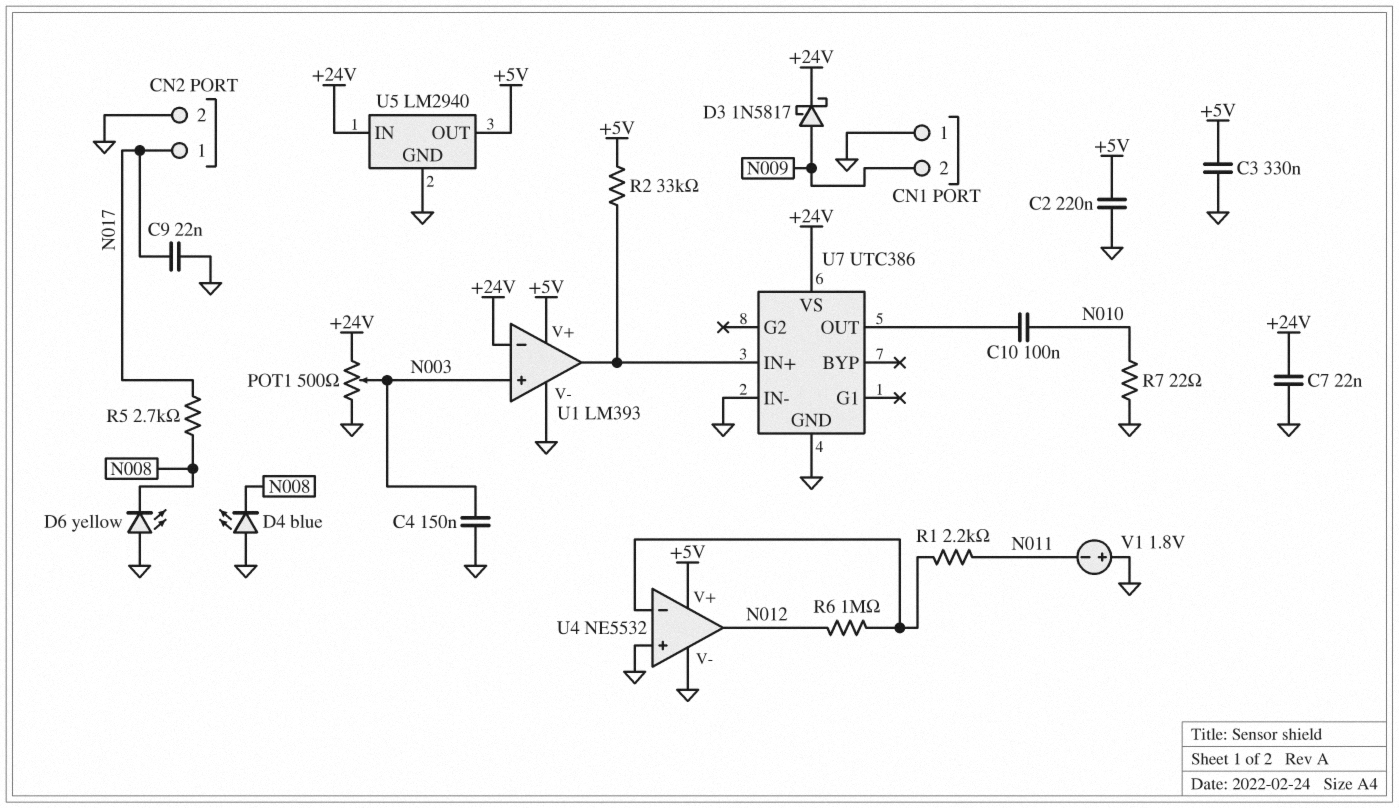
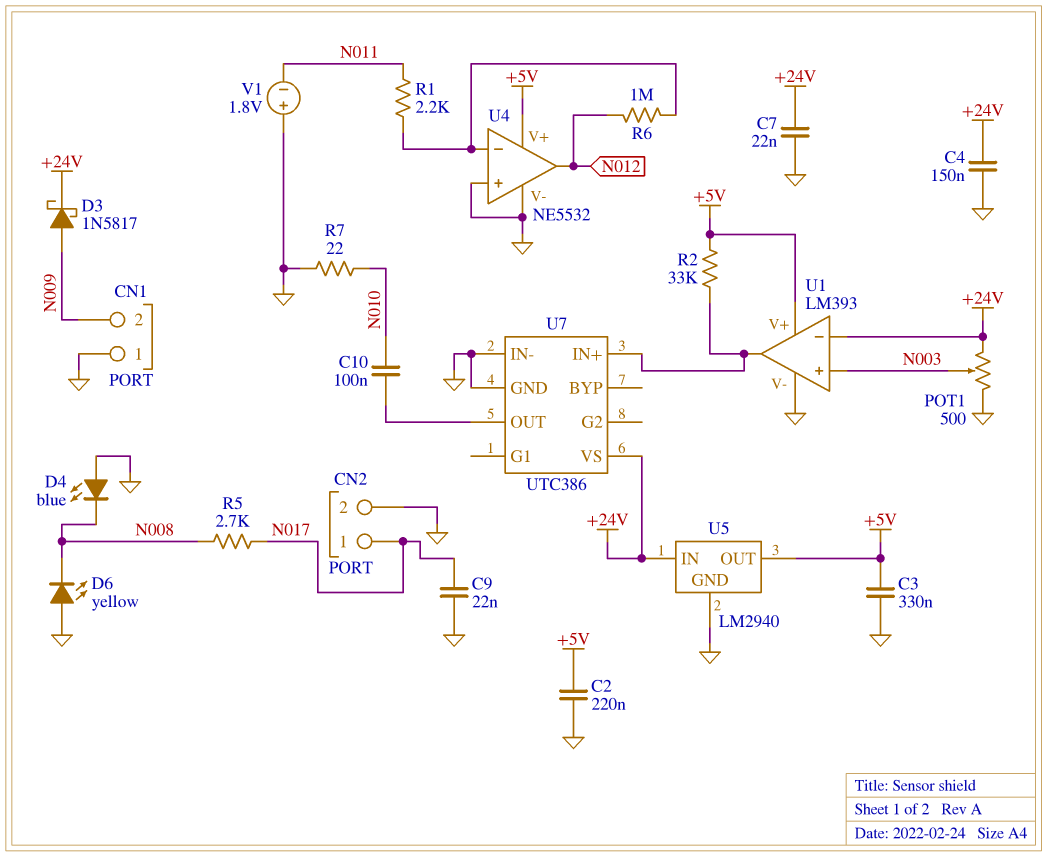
C4: 150nF (GND, N003) -> 150nF (+24V, GND)

